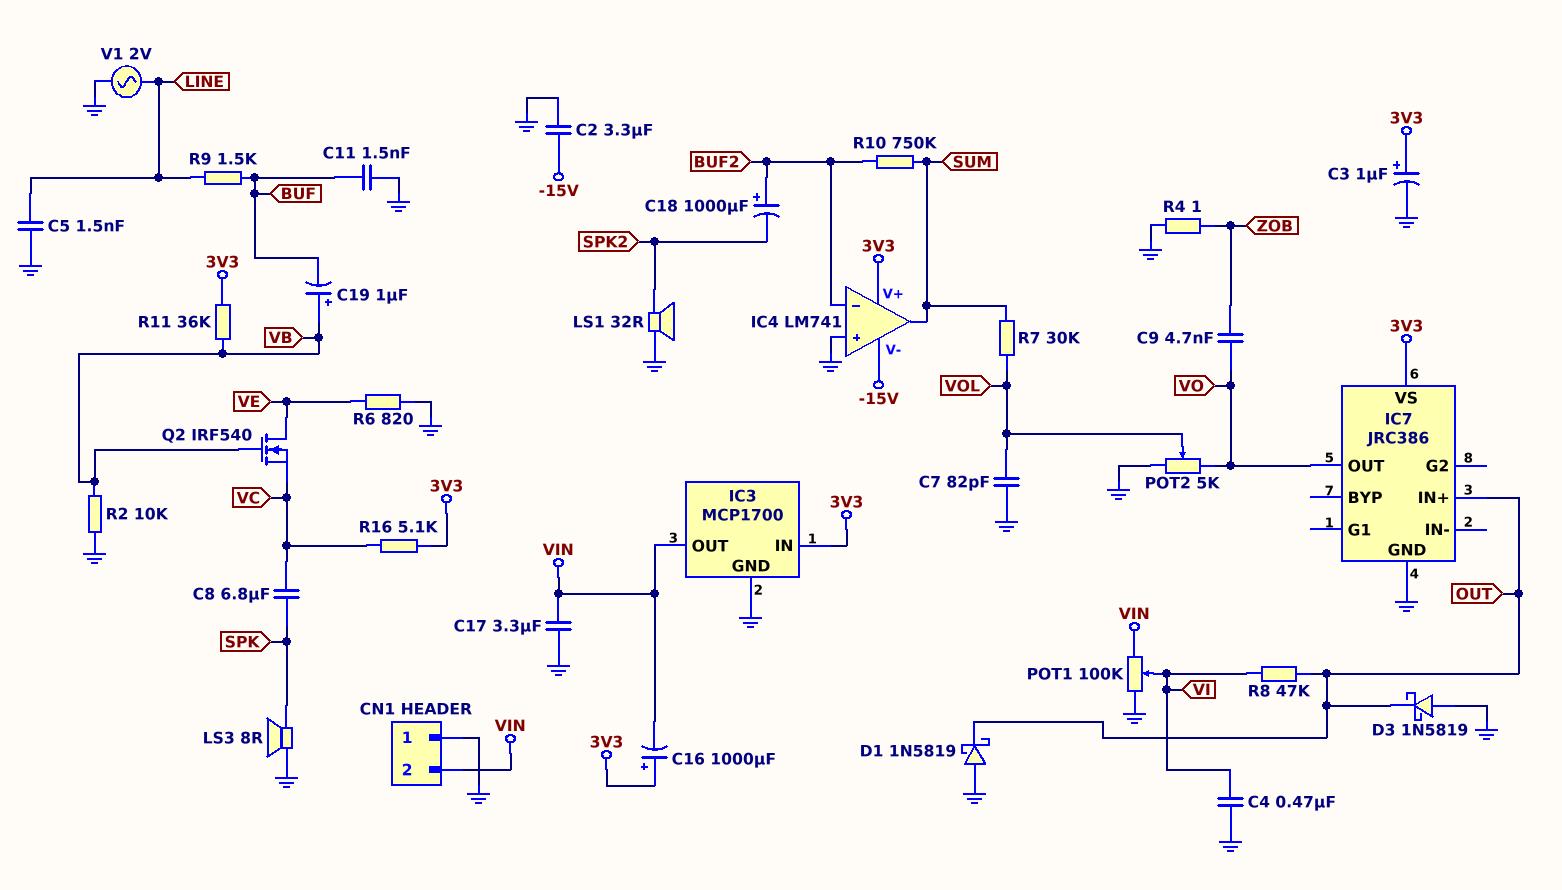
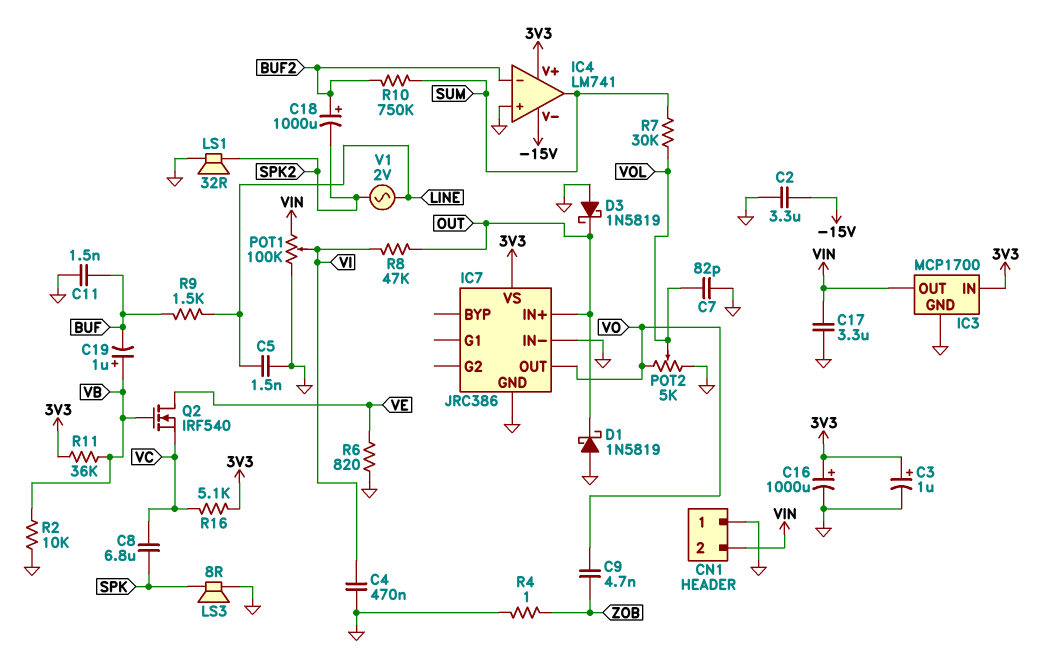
C16: 1000uF (plus 3V3, minus VIN) -> 1000uF (plus 3V3, minus GND)
IC7 pin IN-: none -> GND
V1: AC 2V (GND, LINE) -> AC 2V (LINE, SPK2)

